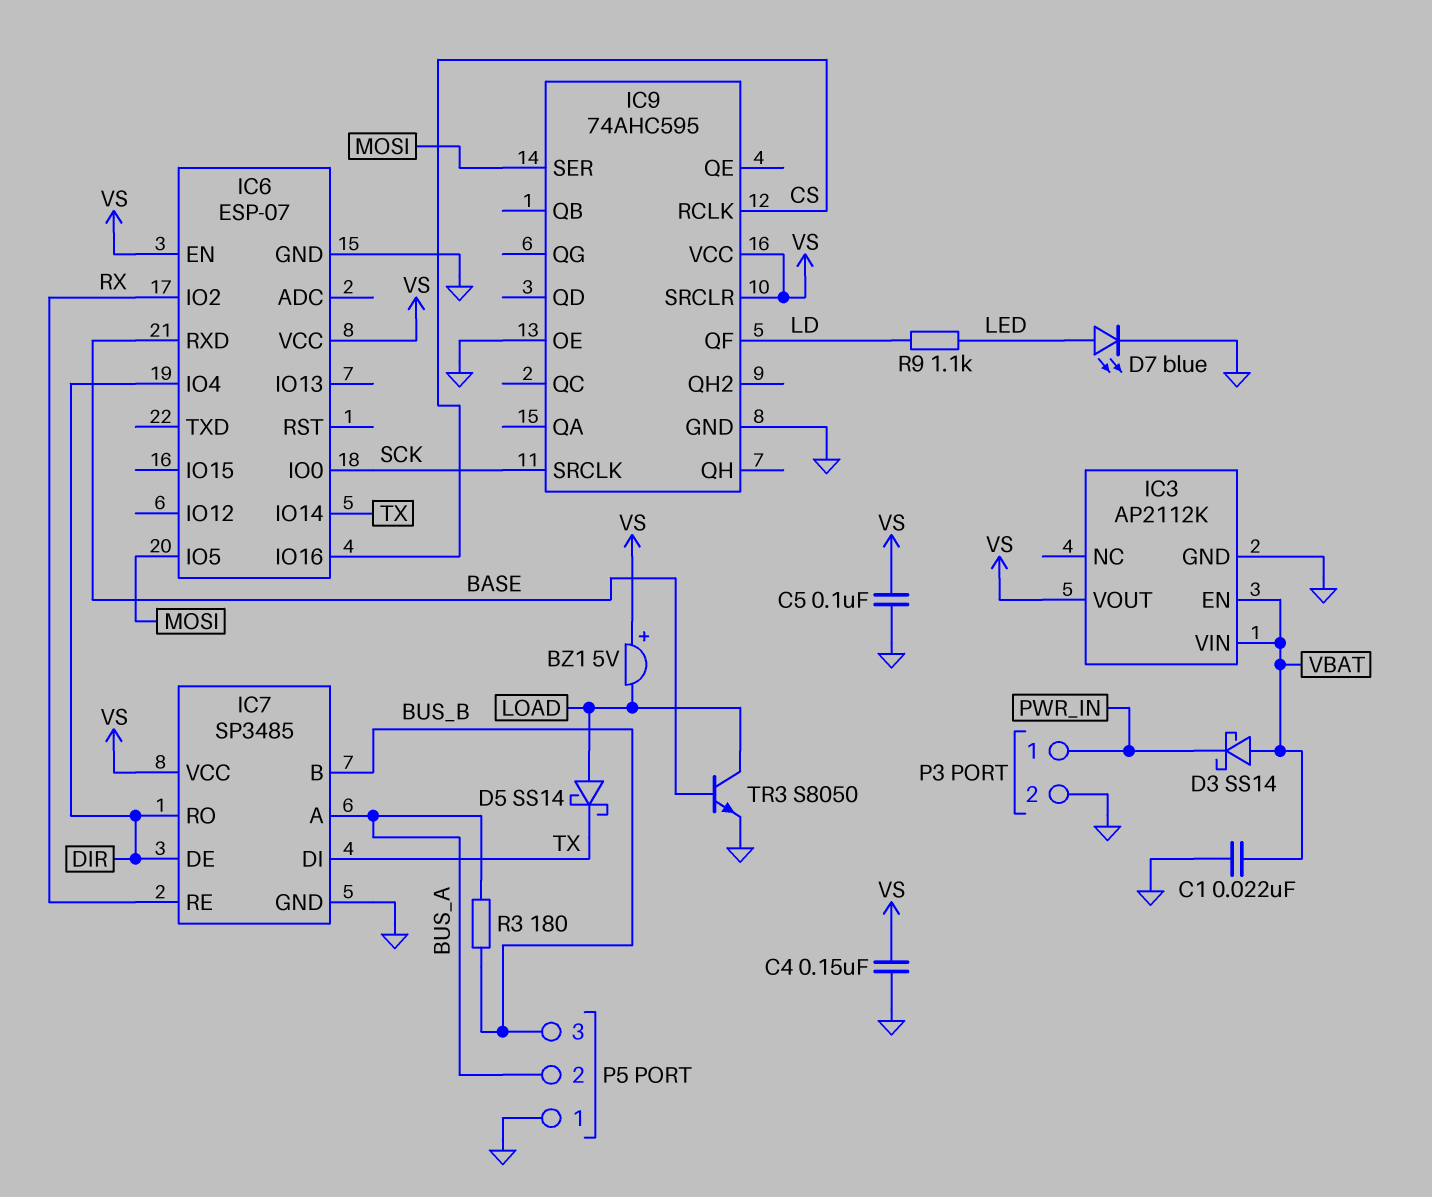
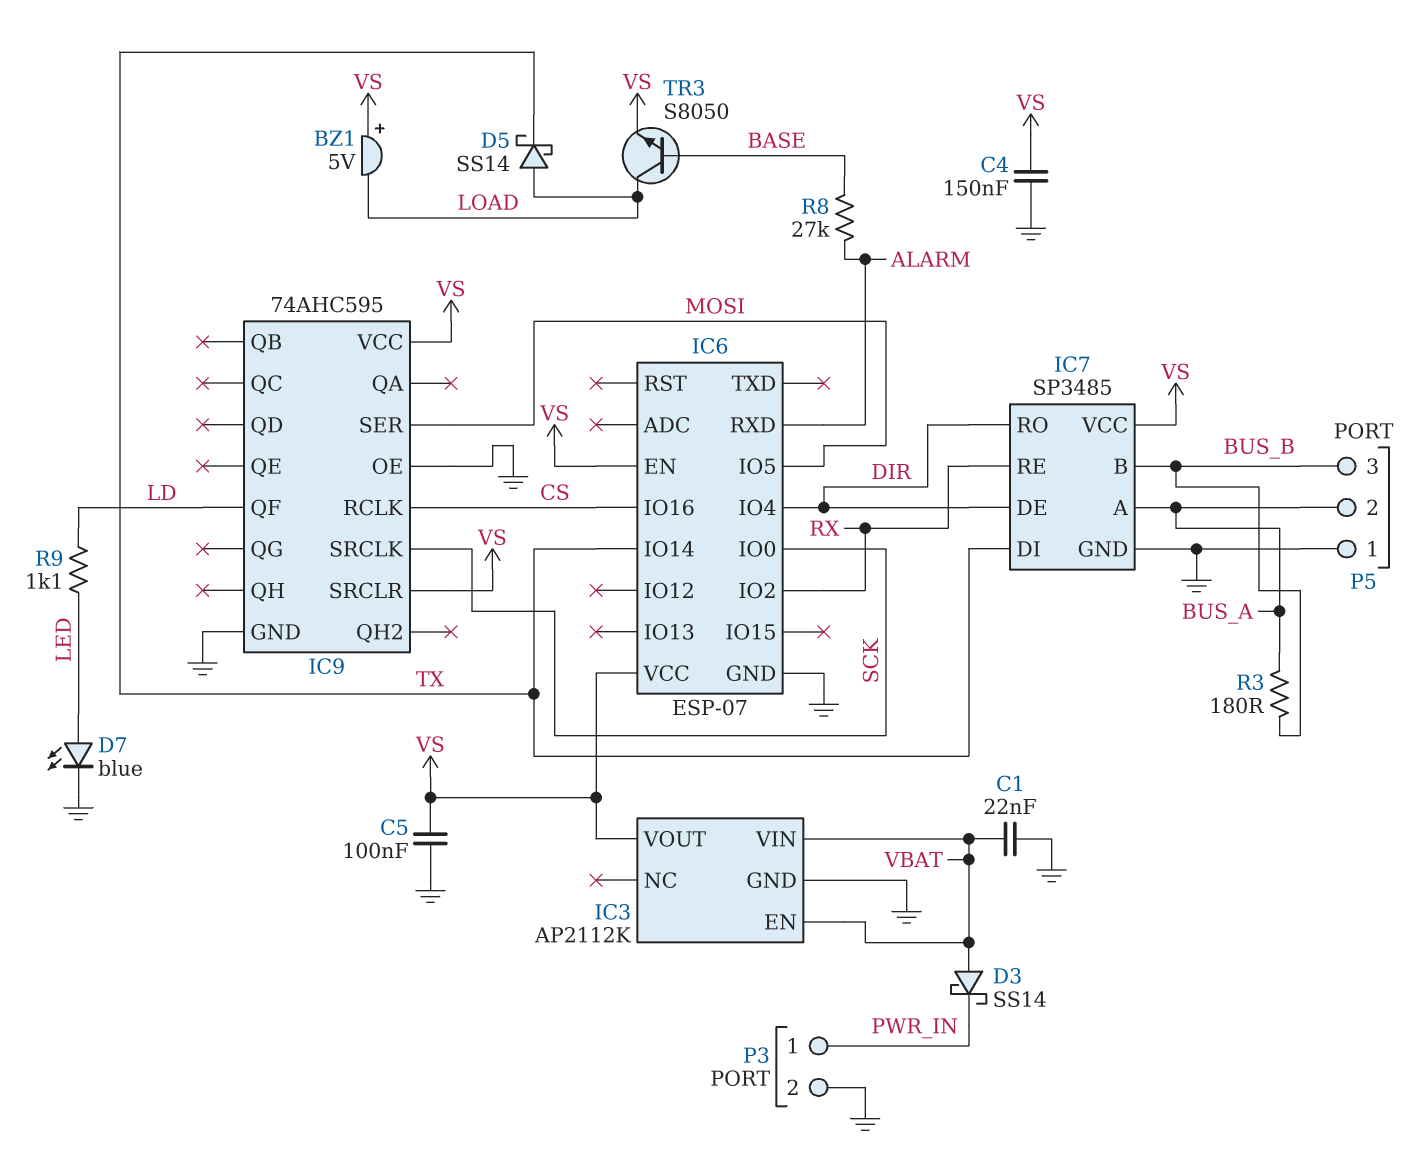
IC6 pin RXD: BASE -> ALARM
R8: none -> 27k (ALARM, BASE)
TR3: NPN S8050 (B BASE, C LOAD, E GND) -> NPN S8050 (B BASE, C LOAD, E VS)

